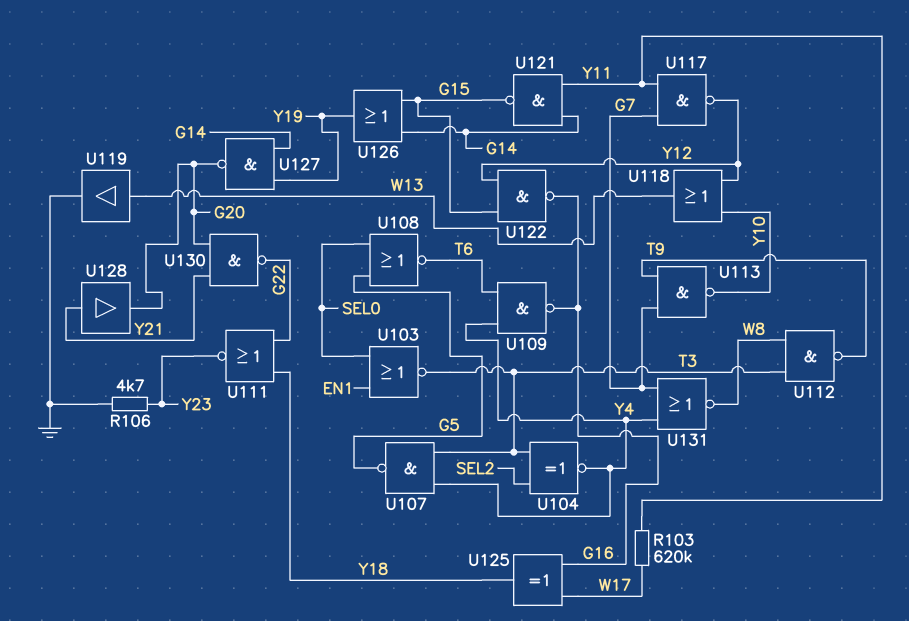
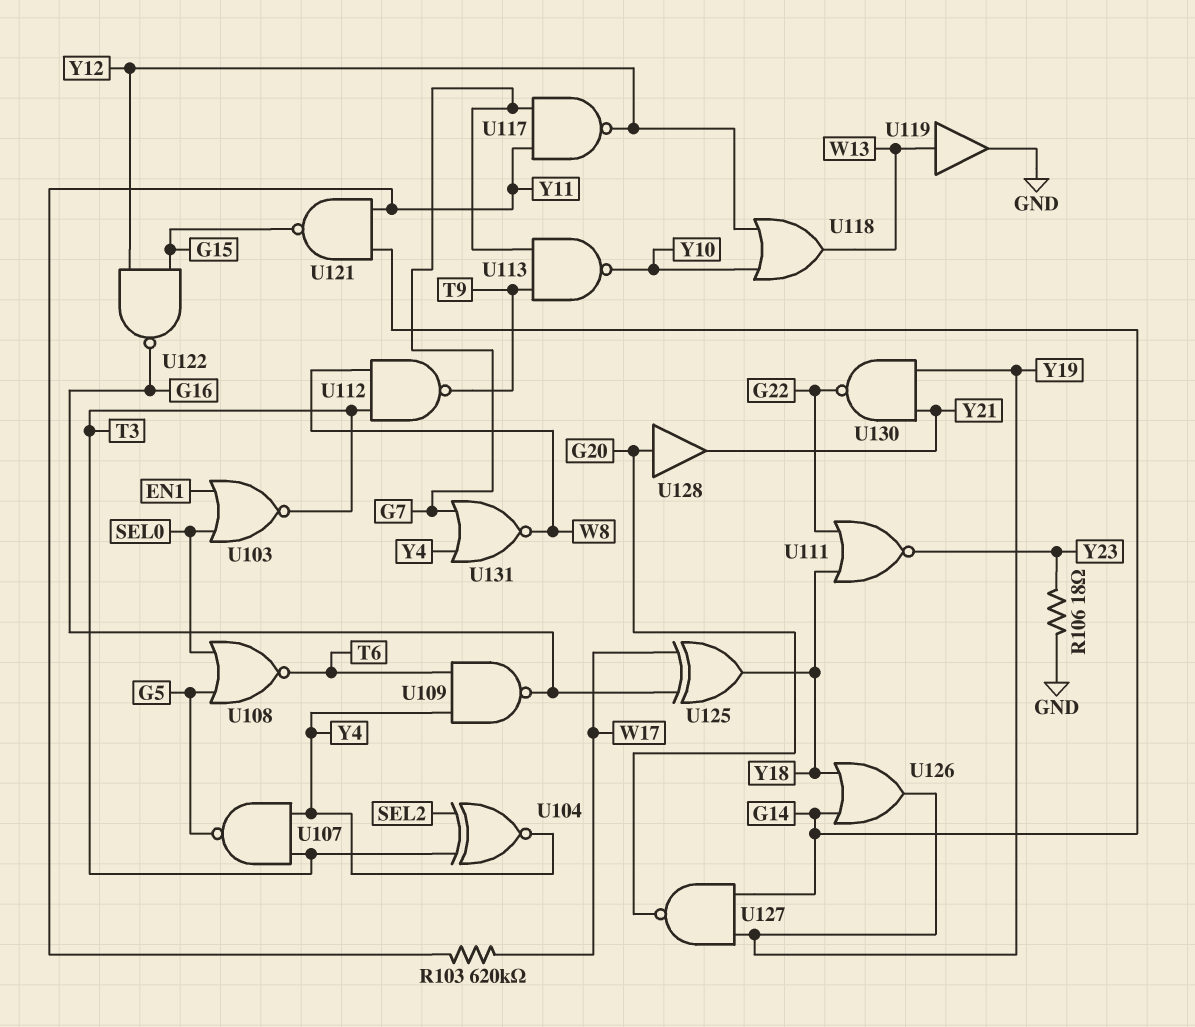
R106: 4.7k (GND, Y23) -> 18 (GND, Y23)
U126: OR (in G14, in G15, out Y19) -> OR (in G14, in Y18, out Y19)
U128: buffer (in Y21, out G20) -> buffer (in G20, out Y21)
U130: NAND (in G20, in Y21, out G22) -> NAND (in Y19, in Y21, out G22)

